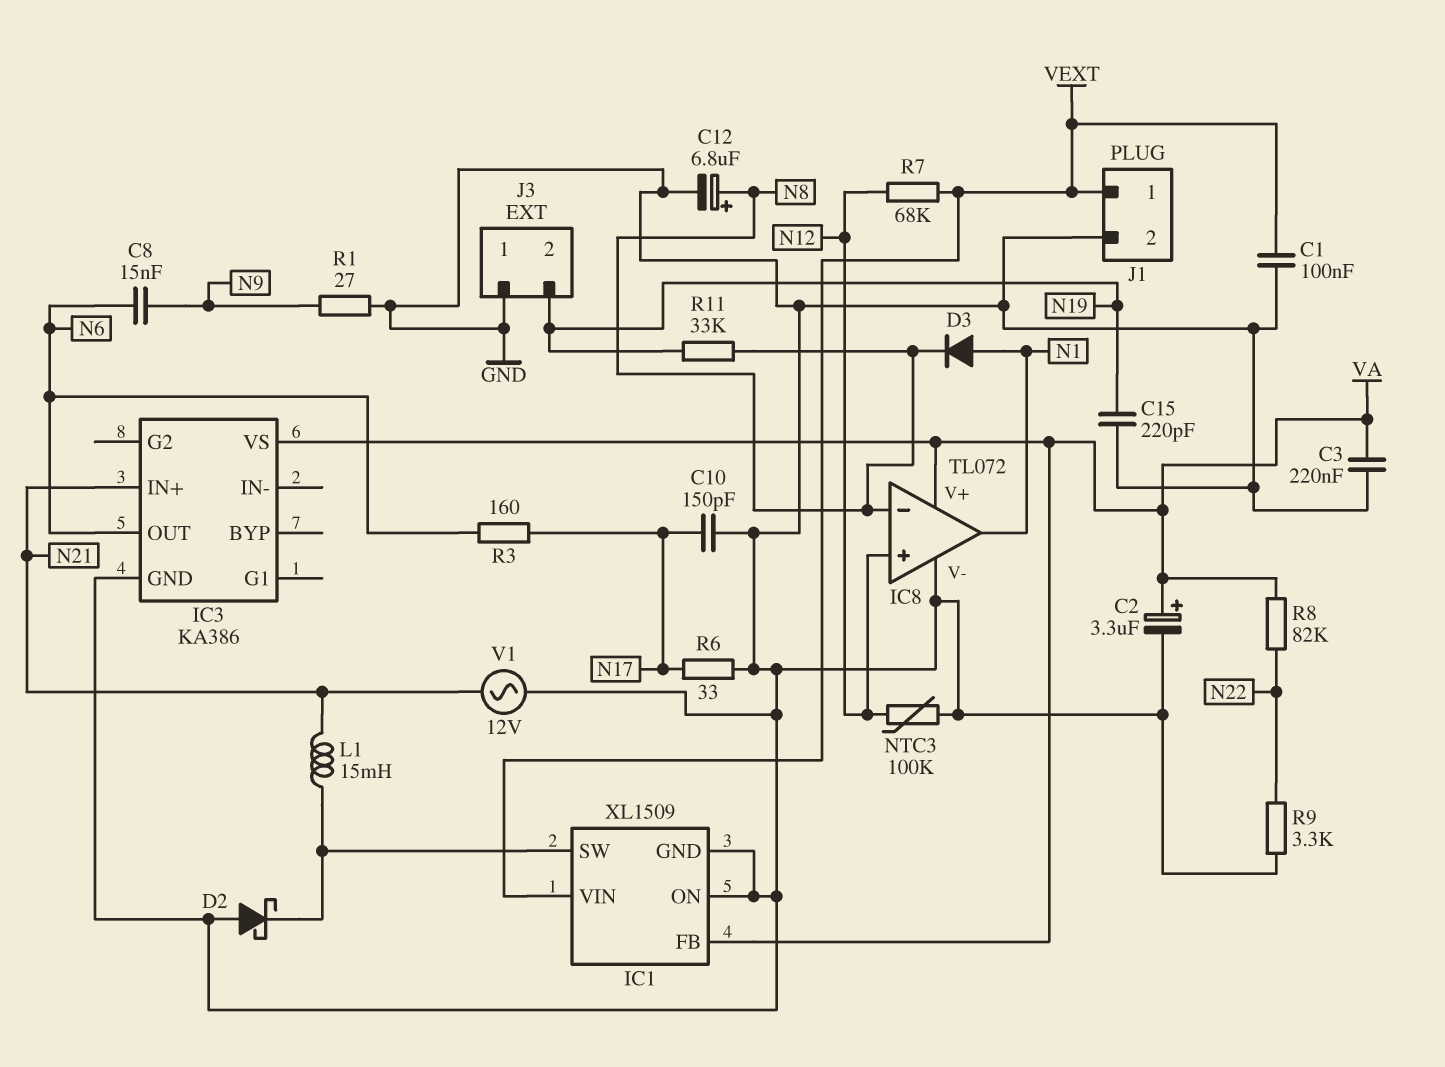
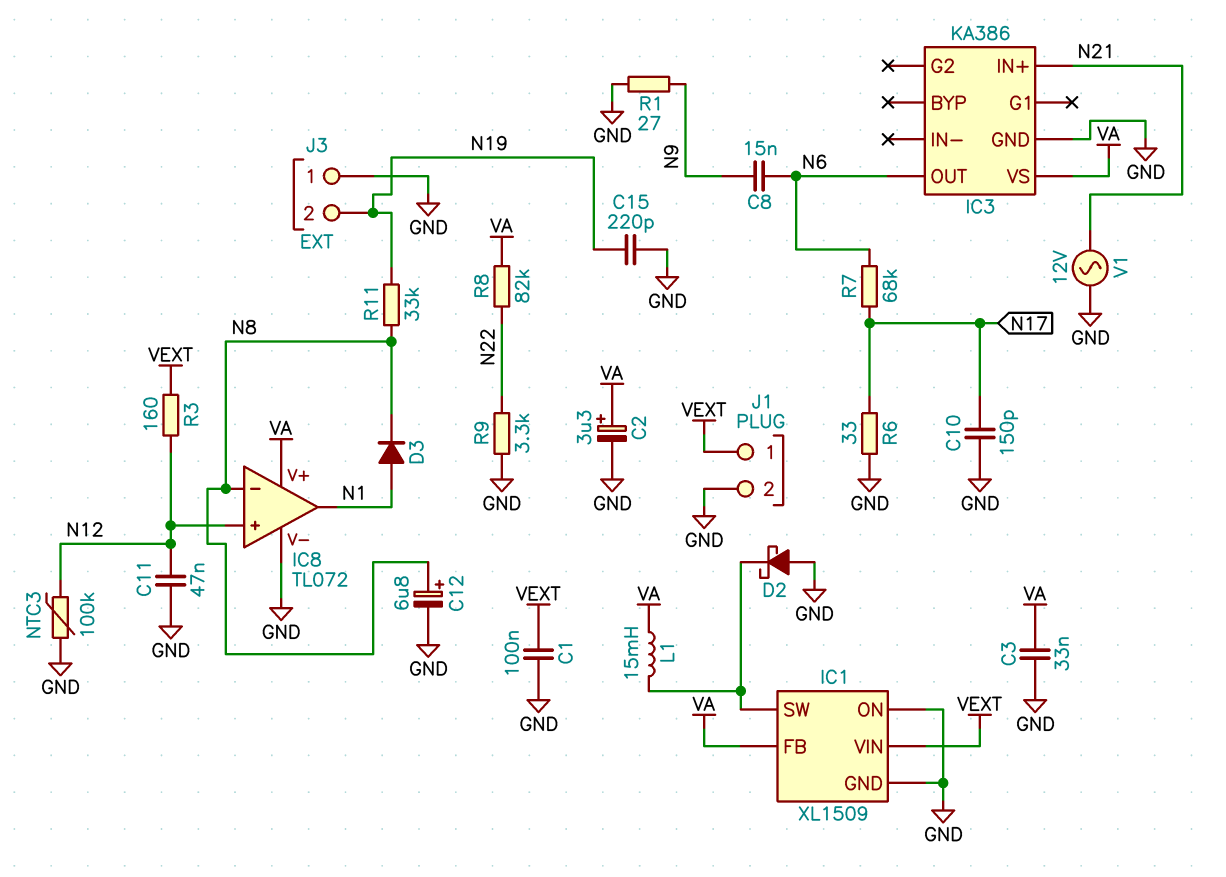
C3: 220nF (GND, VA) -> 33nF (GND, VA)
C11: none -> 47nF (GND, N12)
L1: 15mH (IC1/SW, N21) -> 15mH (IC1/SW, VA)
R3: 160 (N6, N17) -> 160 (N12, VEXT)
R7: 68k (N12, VEXT) -> 68k (N6, N17)

